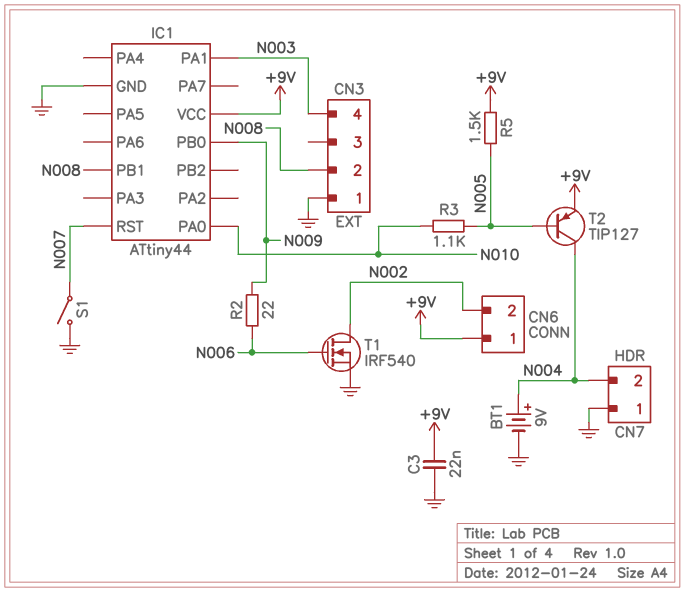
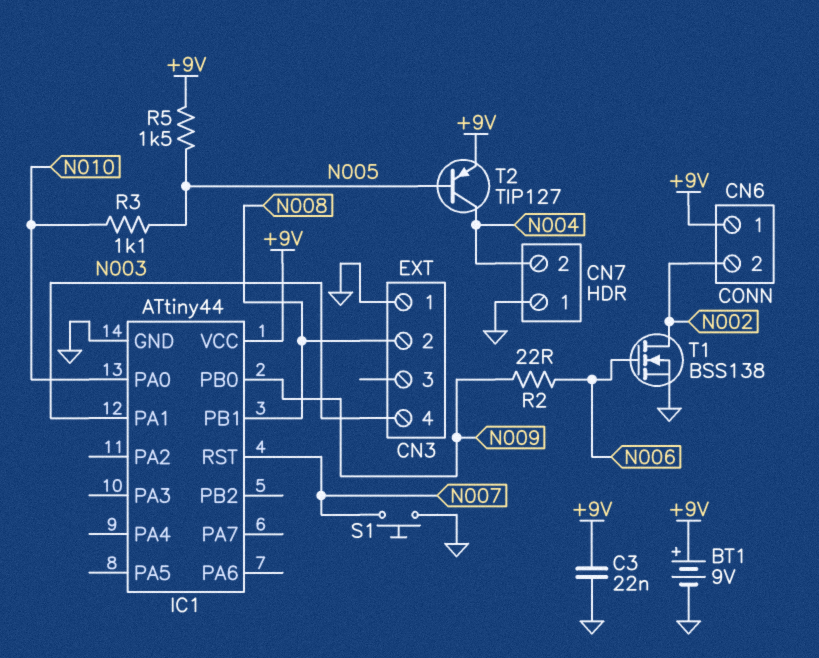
BT1: 9V (plus N004, minus GND) -> 9V (plus +9V, minus GND)
S1: switch (GND, N007) -> button (GND, N007)
T1: NMOS IRF540 (G N006, D N002, S GND) -> NMOS BSS138 (G N006, D N002, S GND)

